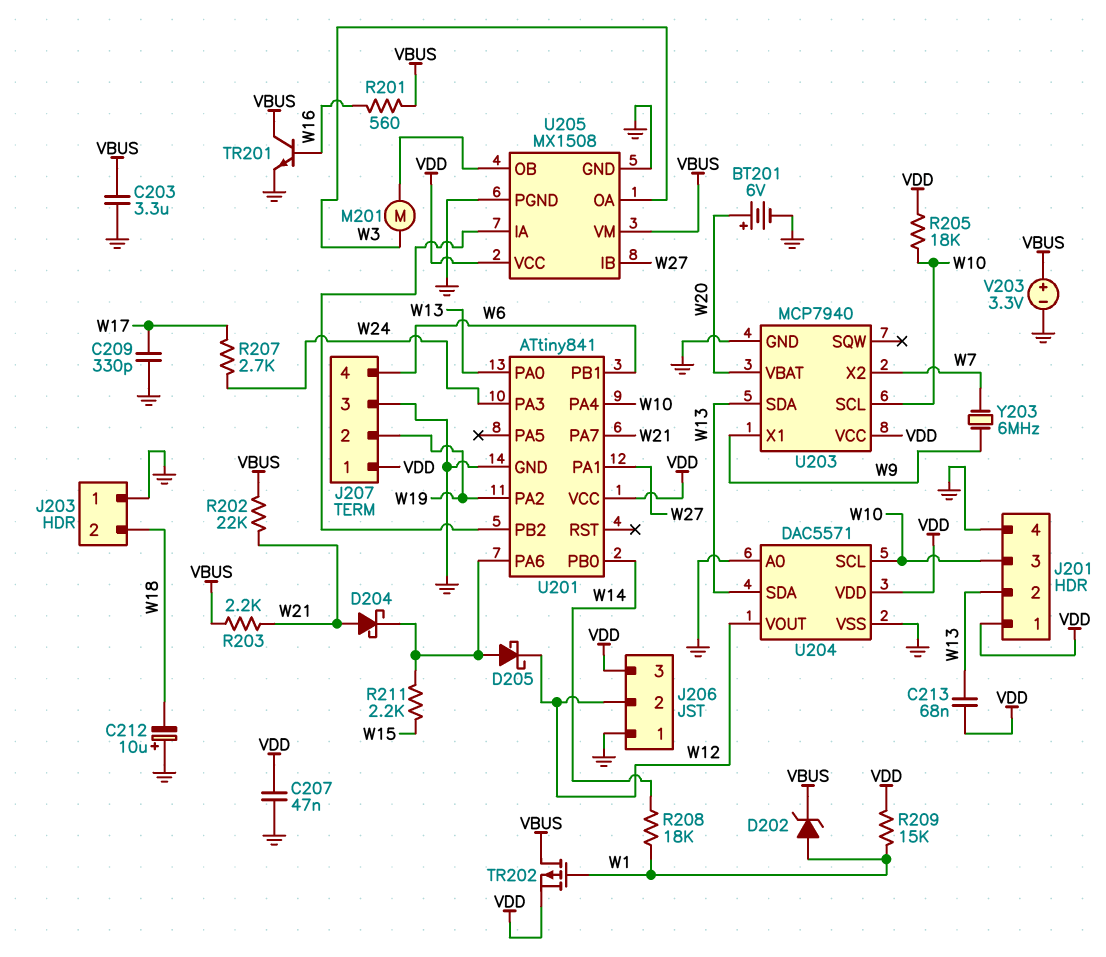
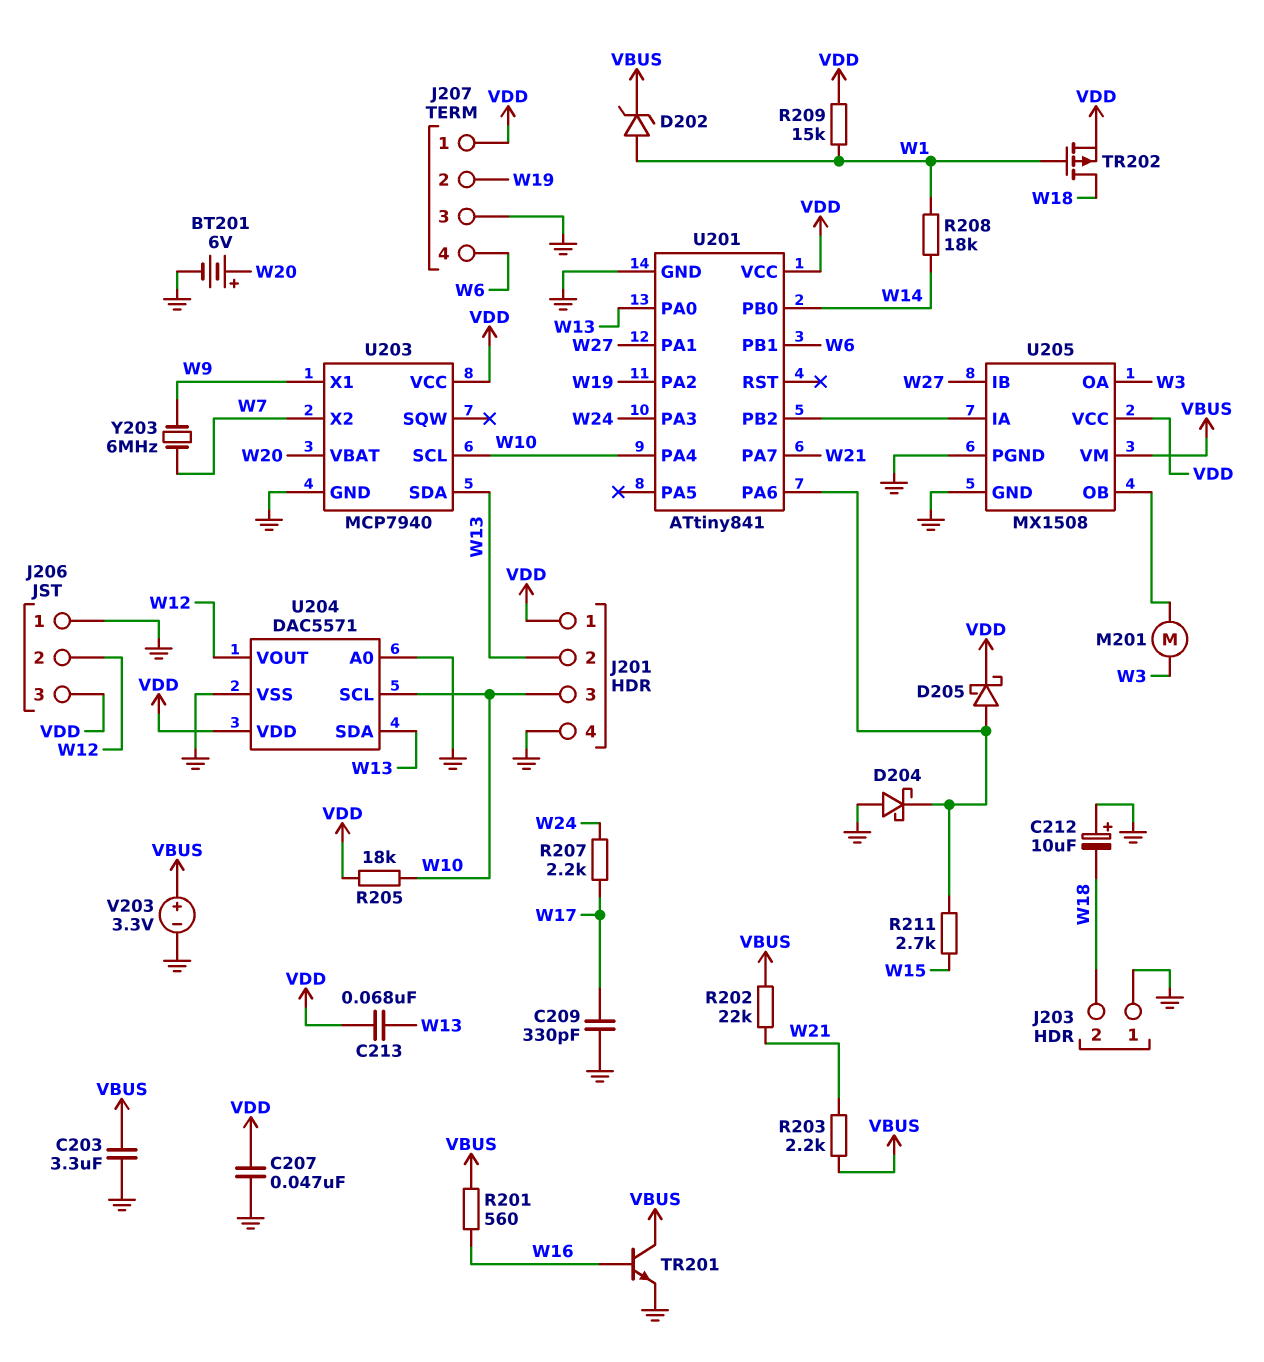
D204: schottky (A W21, K U201/PA6) -> schottky (A GND, K U201/PA6)
D205: schottky (A U201/PA6, K W12) -> schottky (A U201/PA6, K VDD)
R207: 2.7k (W17, W24) -> 2.2k (W17, W24)
R211: 2.2k (U201/PA6, W15) -> 2.7k (U201/PA6, W15)
TR202: PMOS (G W1, D VBUS, S VDD) -> PMOS (G W1, D W18, S VDD)

